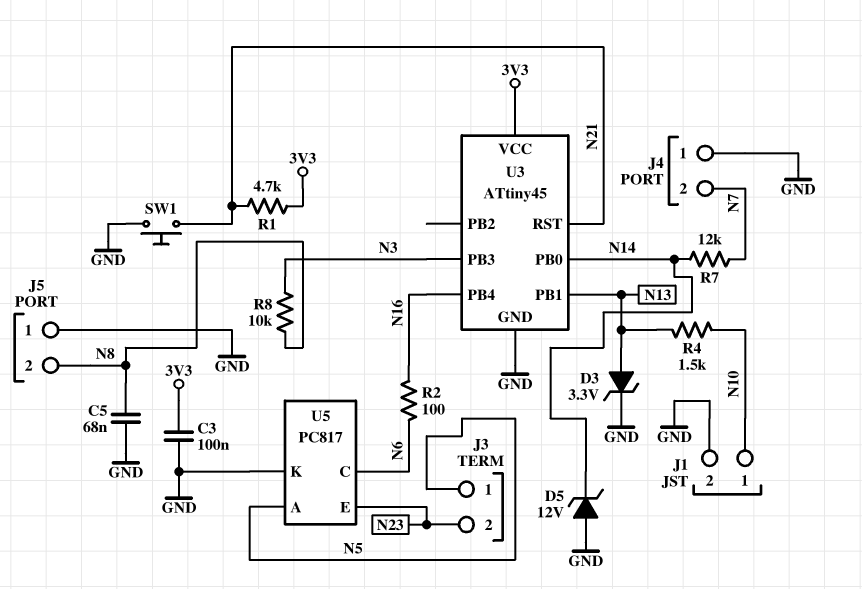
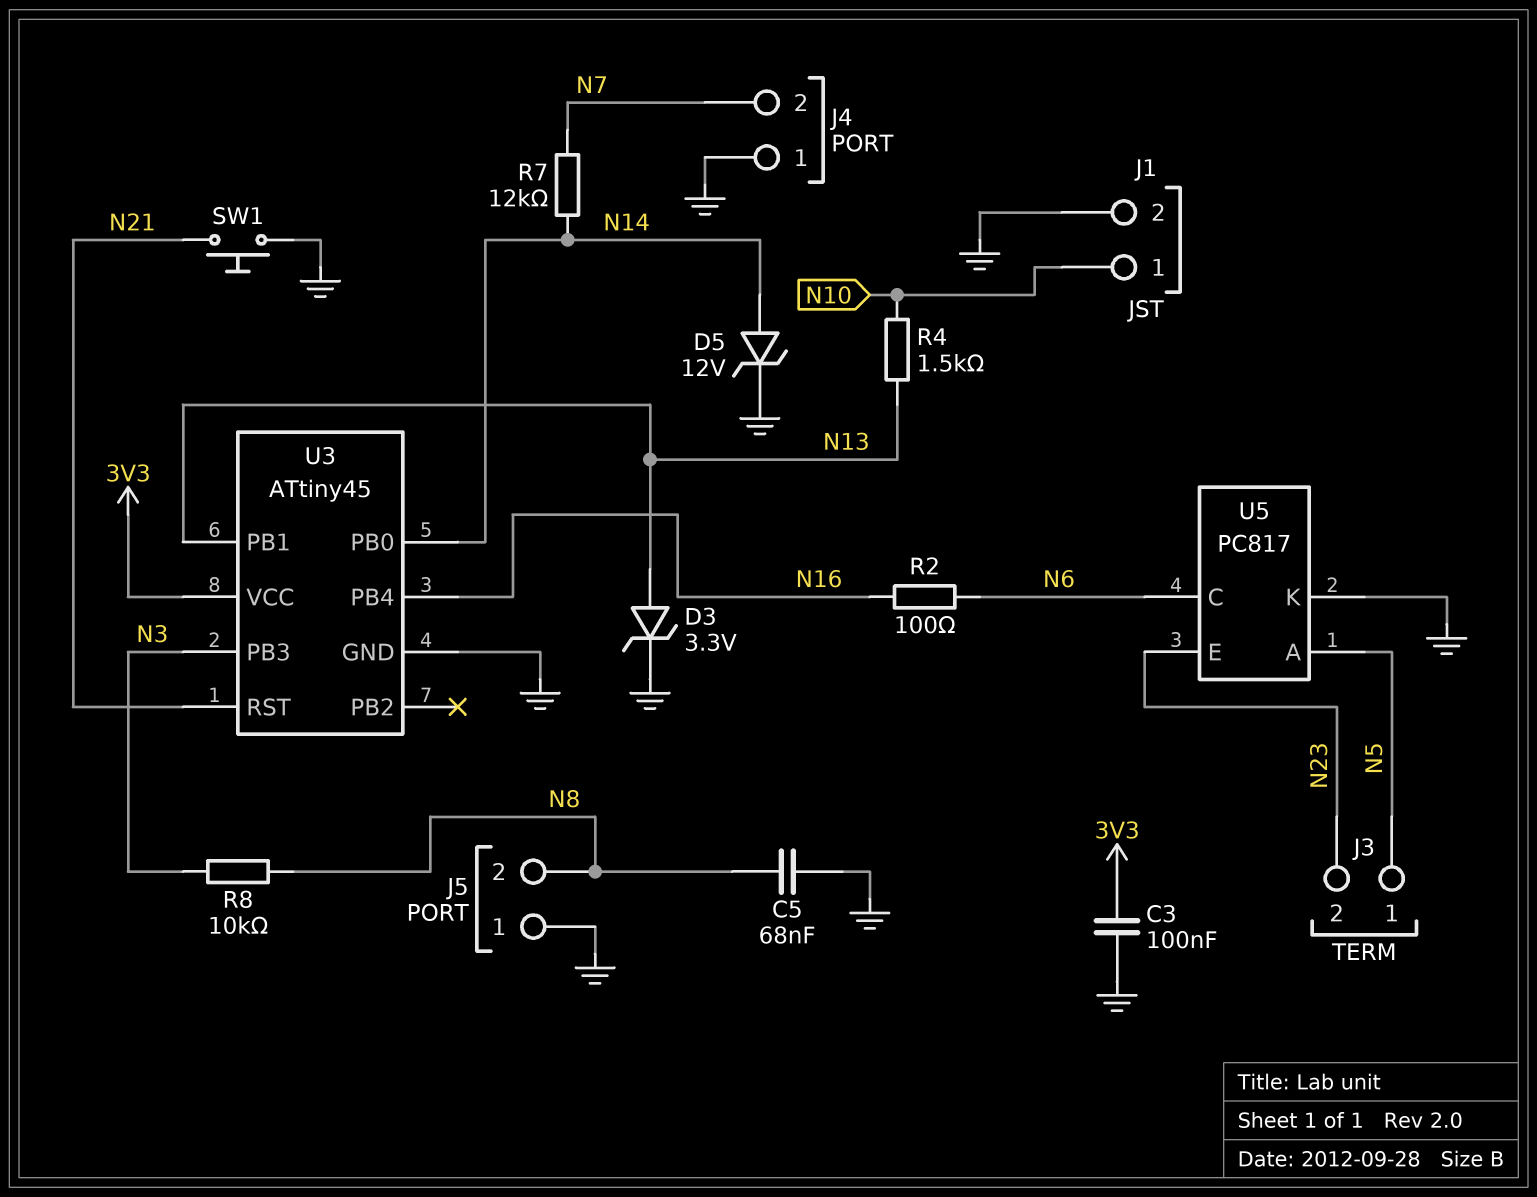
D5: zener 12V (A GND, K N14) -> zener 12V (A N14, K GND)
R1: 4.7k (3V3, N21) -> none

